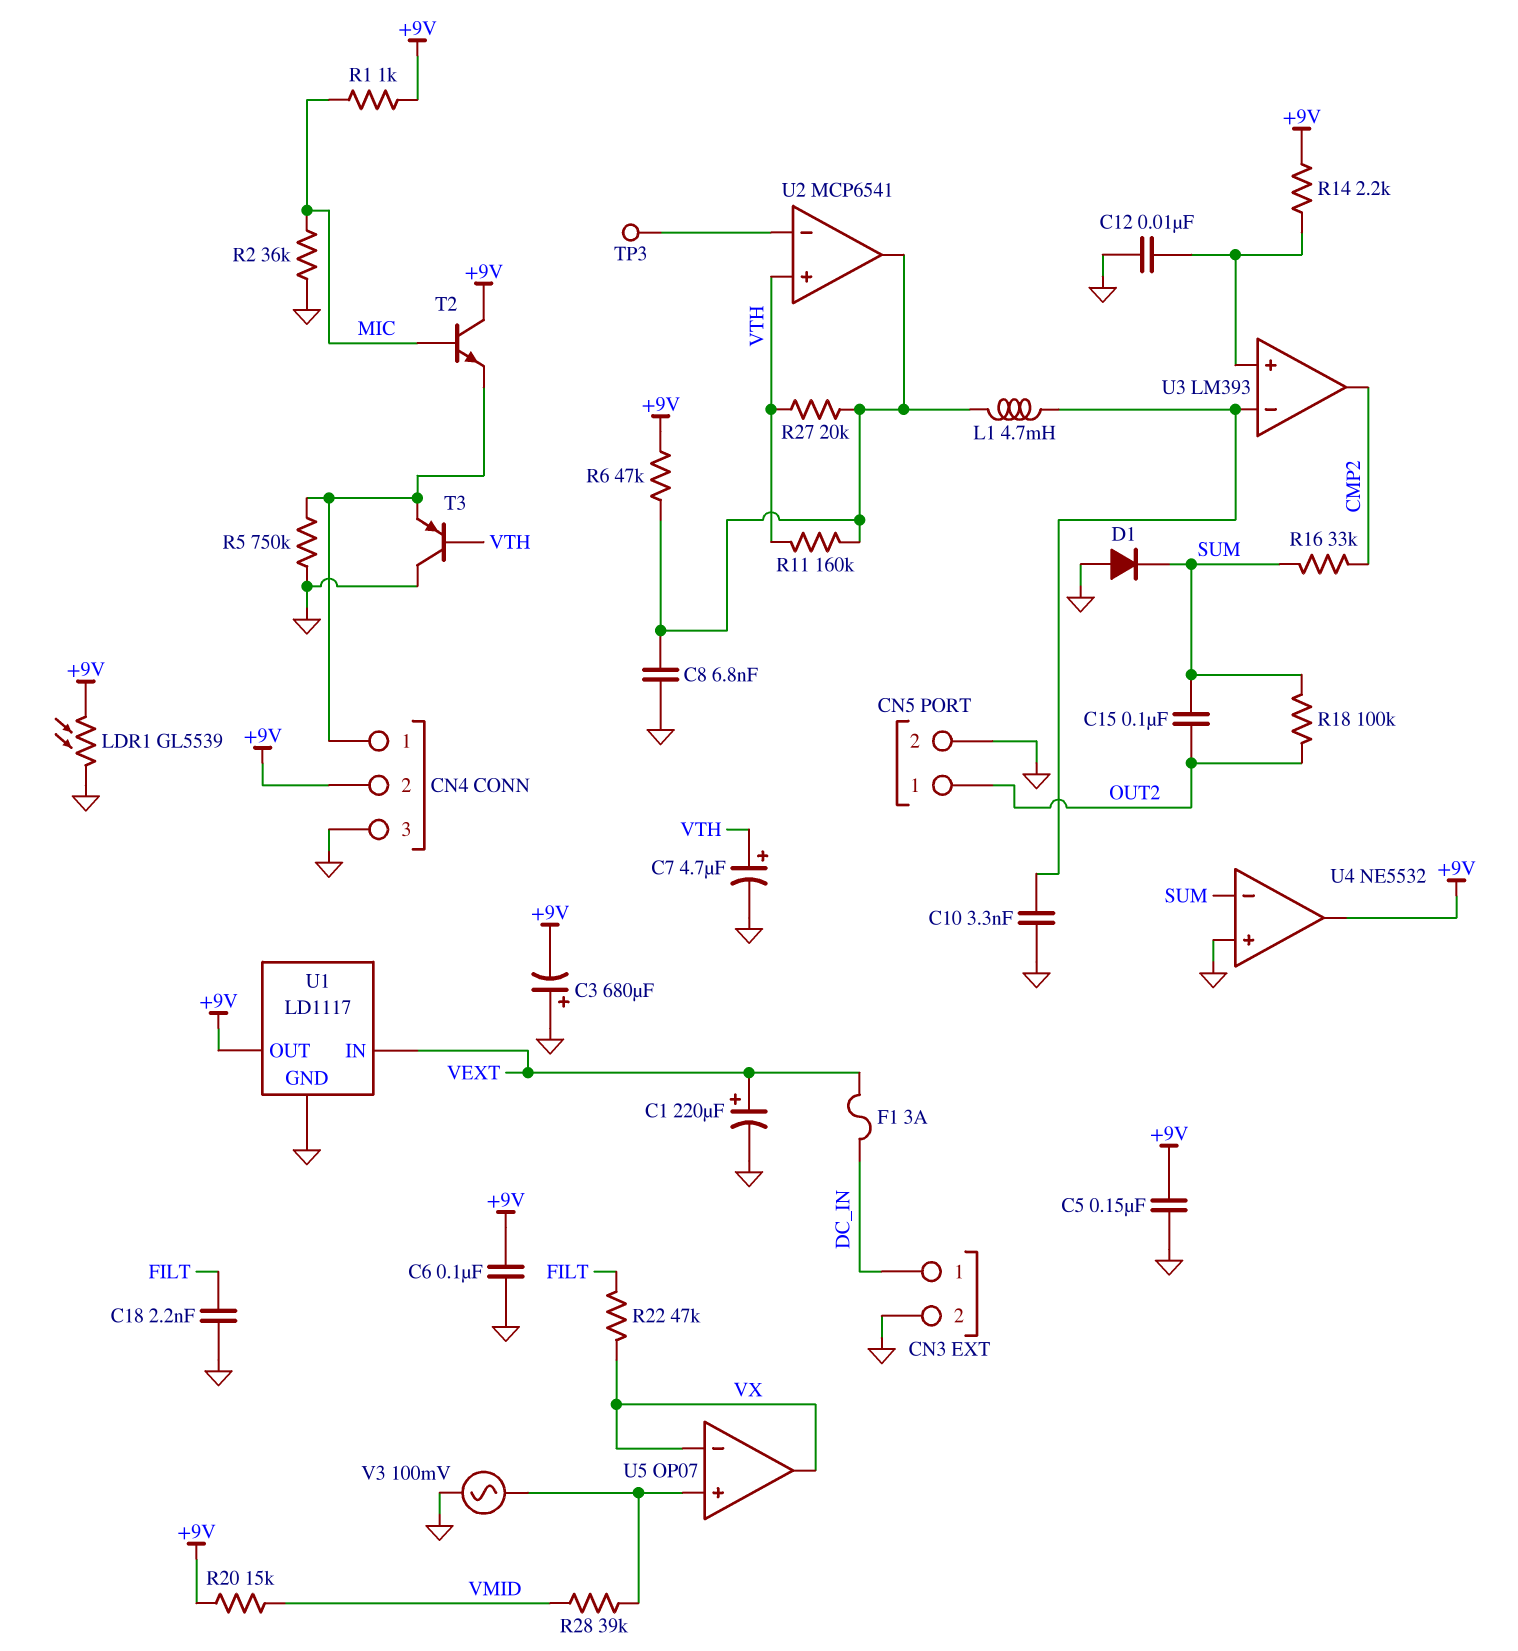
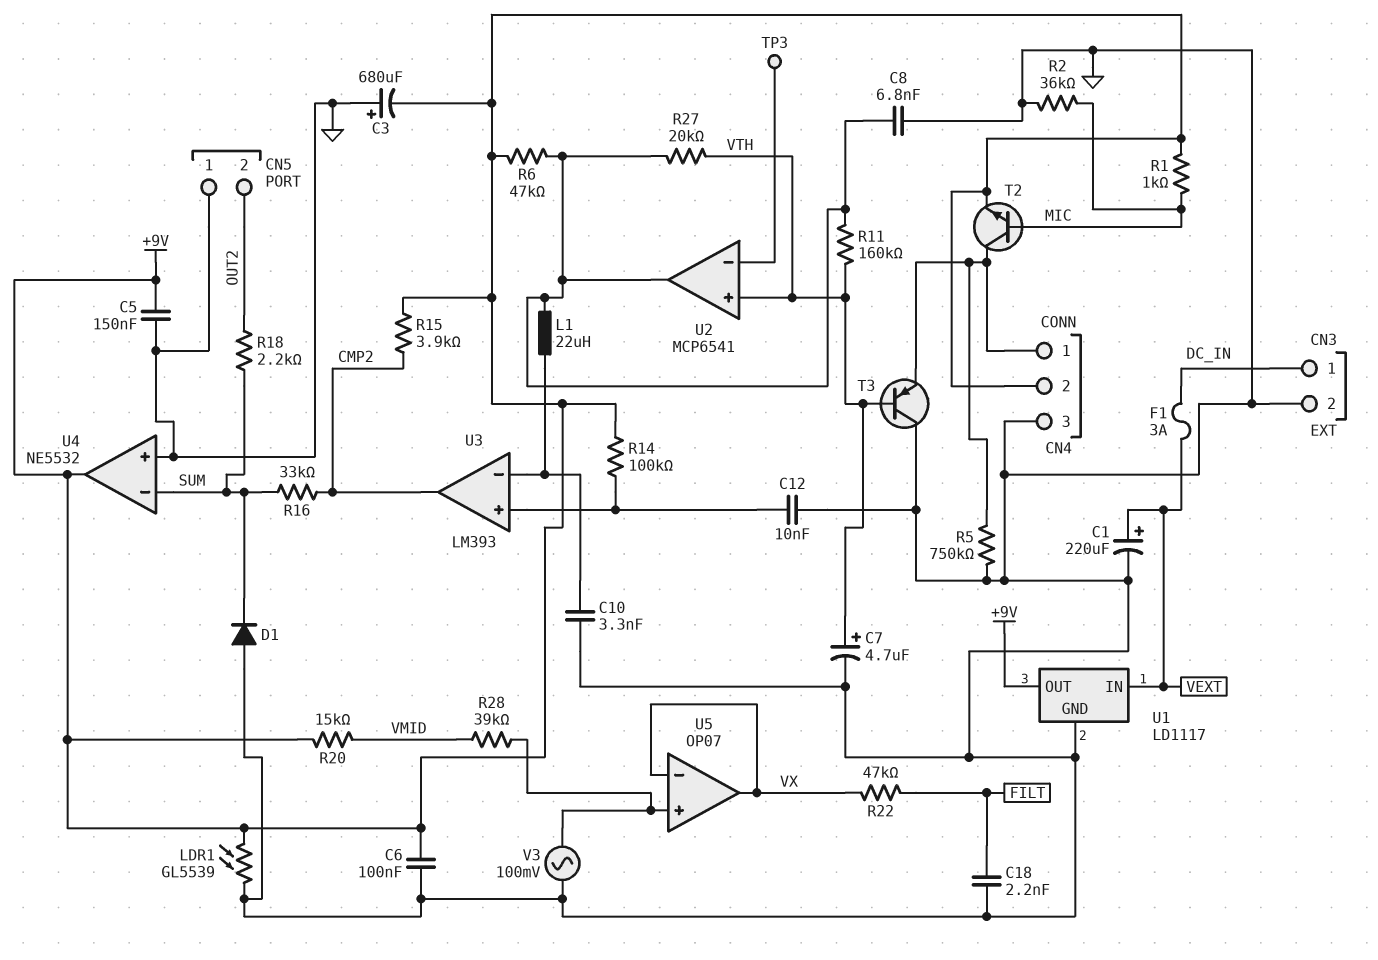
C15: 100nF (OUT2, SUM) -> none
CN5 pin 1: OUT2 -> GND
CN5 pin 2: GND -> OUT2
L1: 4.7mH (U2/out, U3/in-) -> 22uH (U2/out, U3/in-)
R14: 2.2k (+9V, U3/in+) -> 100k (+9V, U3/in+)
R15: none -> 3.9k (+9V, CMP2)
R18: 100k (OUT2, SUM) -> 2.2k (OUT2, SUM)
T2: NPN (B MIC, C +9V, E CN4/1) -> NPN (B MIC, C CN4/1, E +9V)

